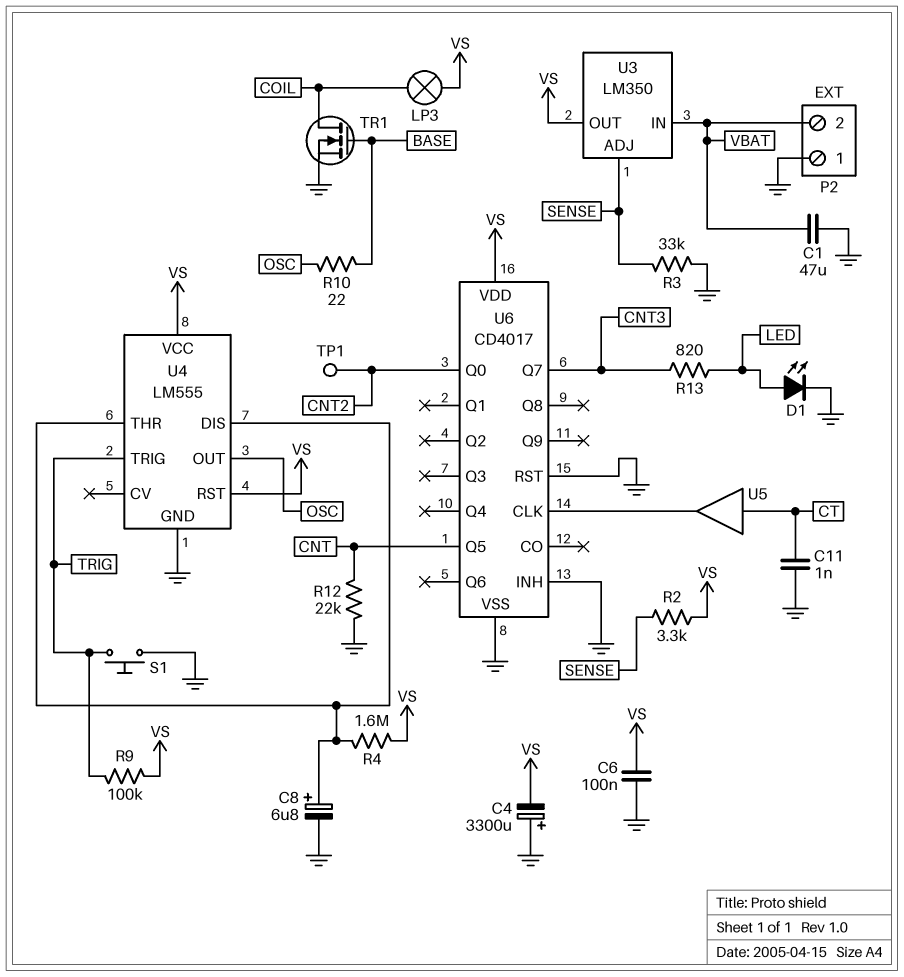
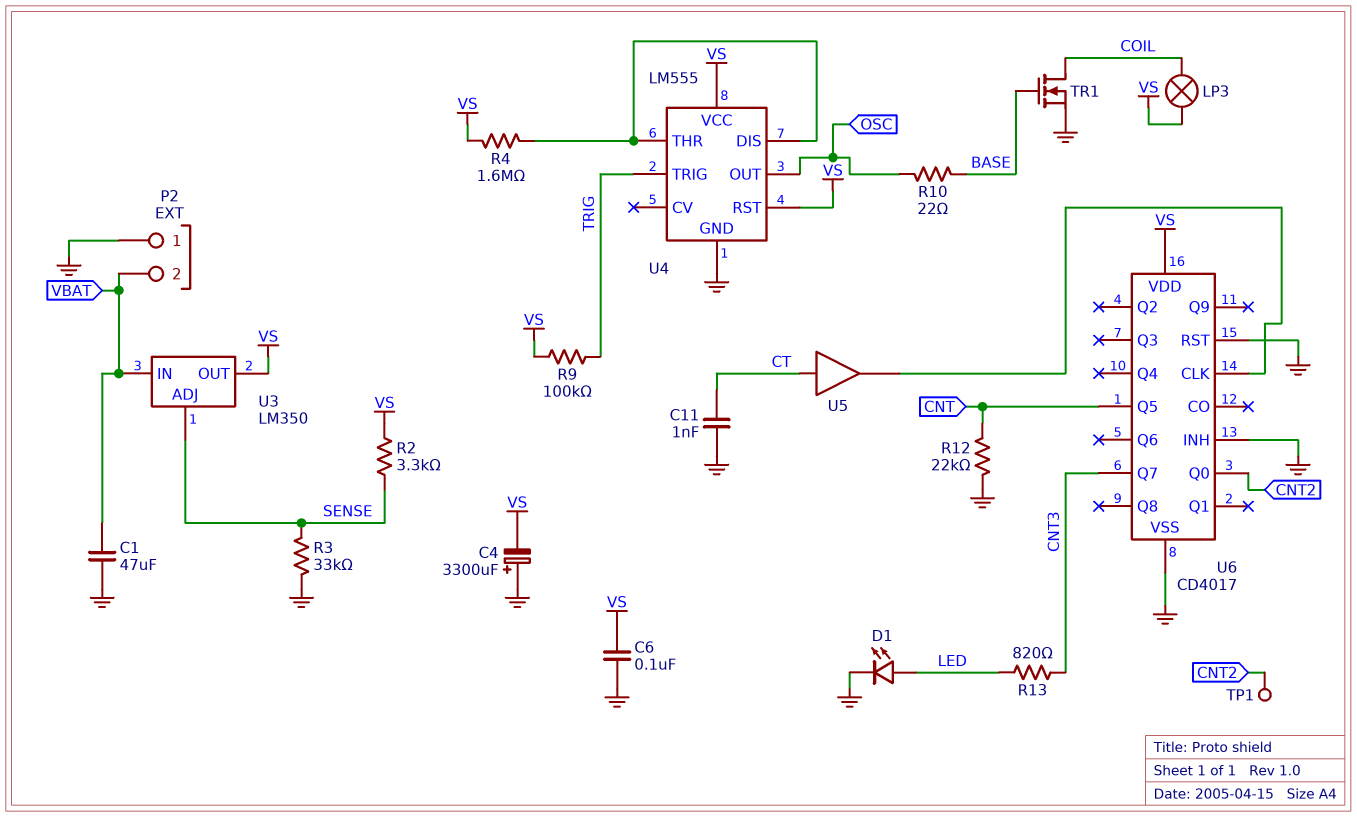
C8: 6.8uF (plus U4/DIS, minus GND) -> none
S1: button (GND, TRIG) -> none

